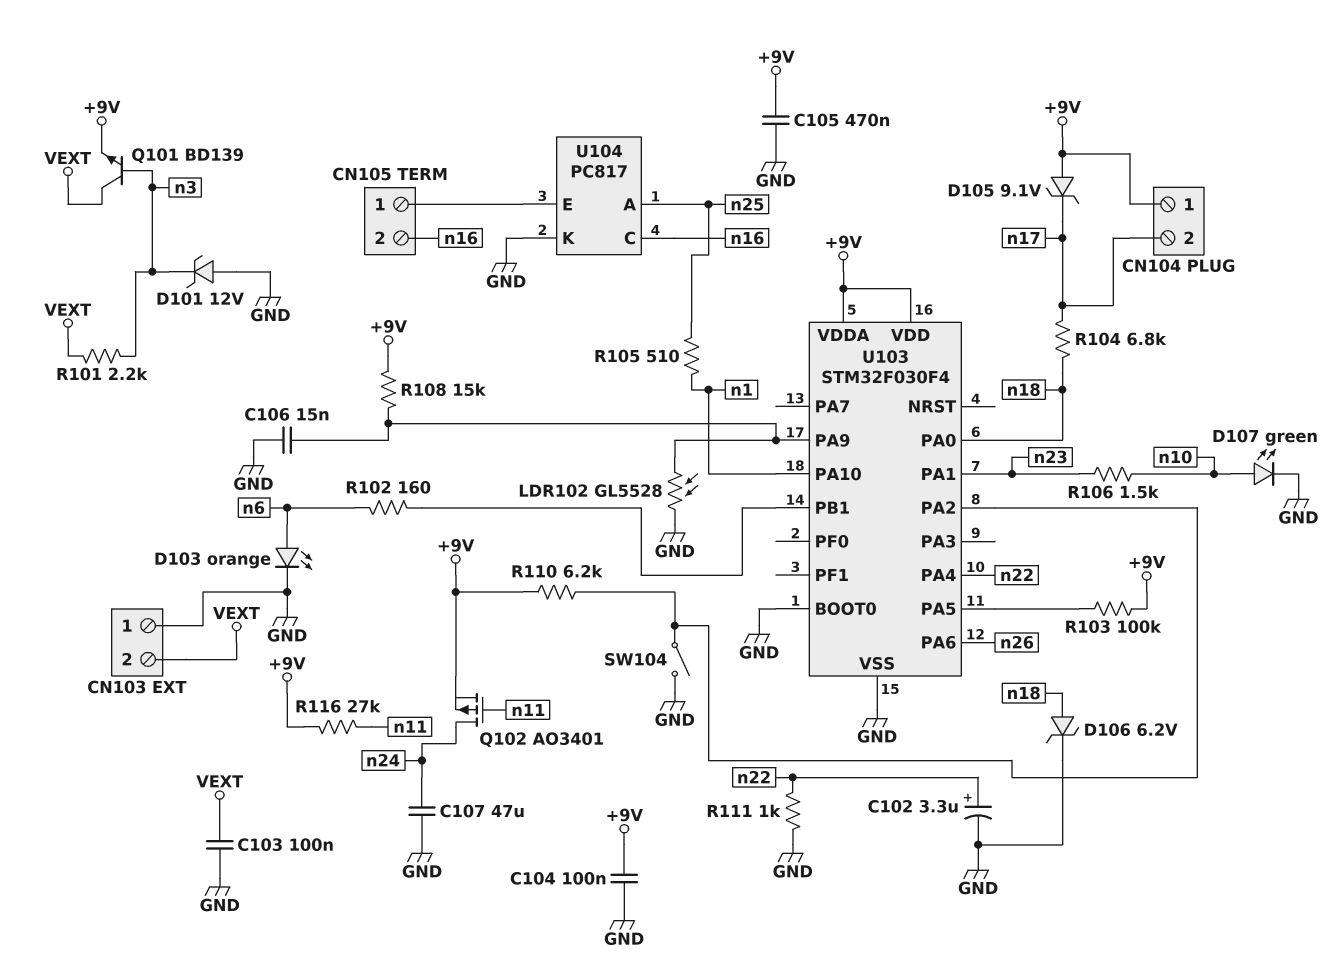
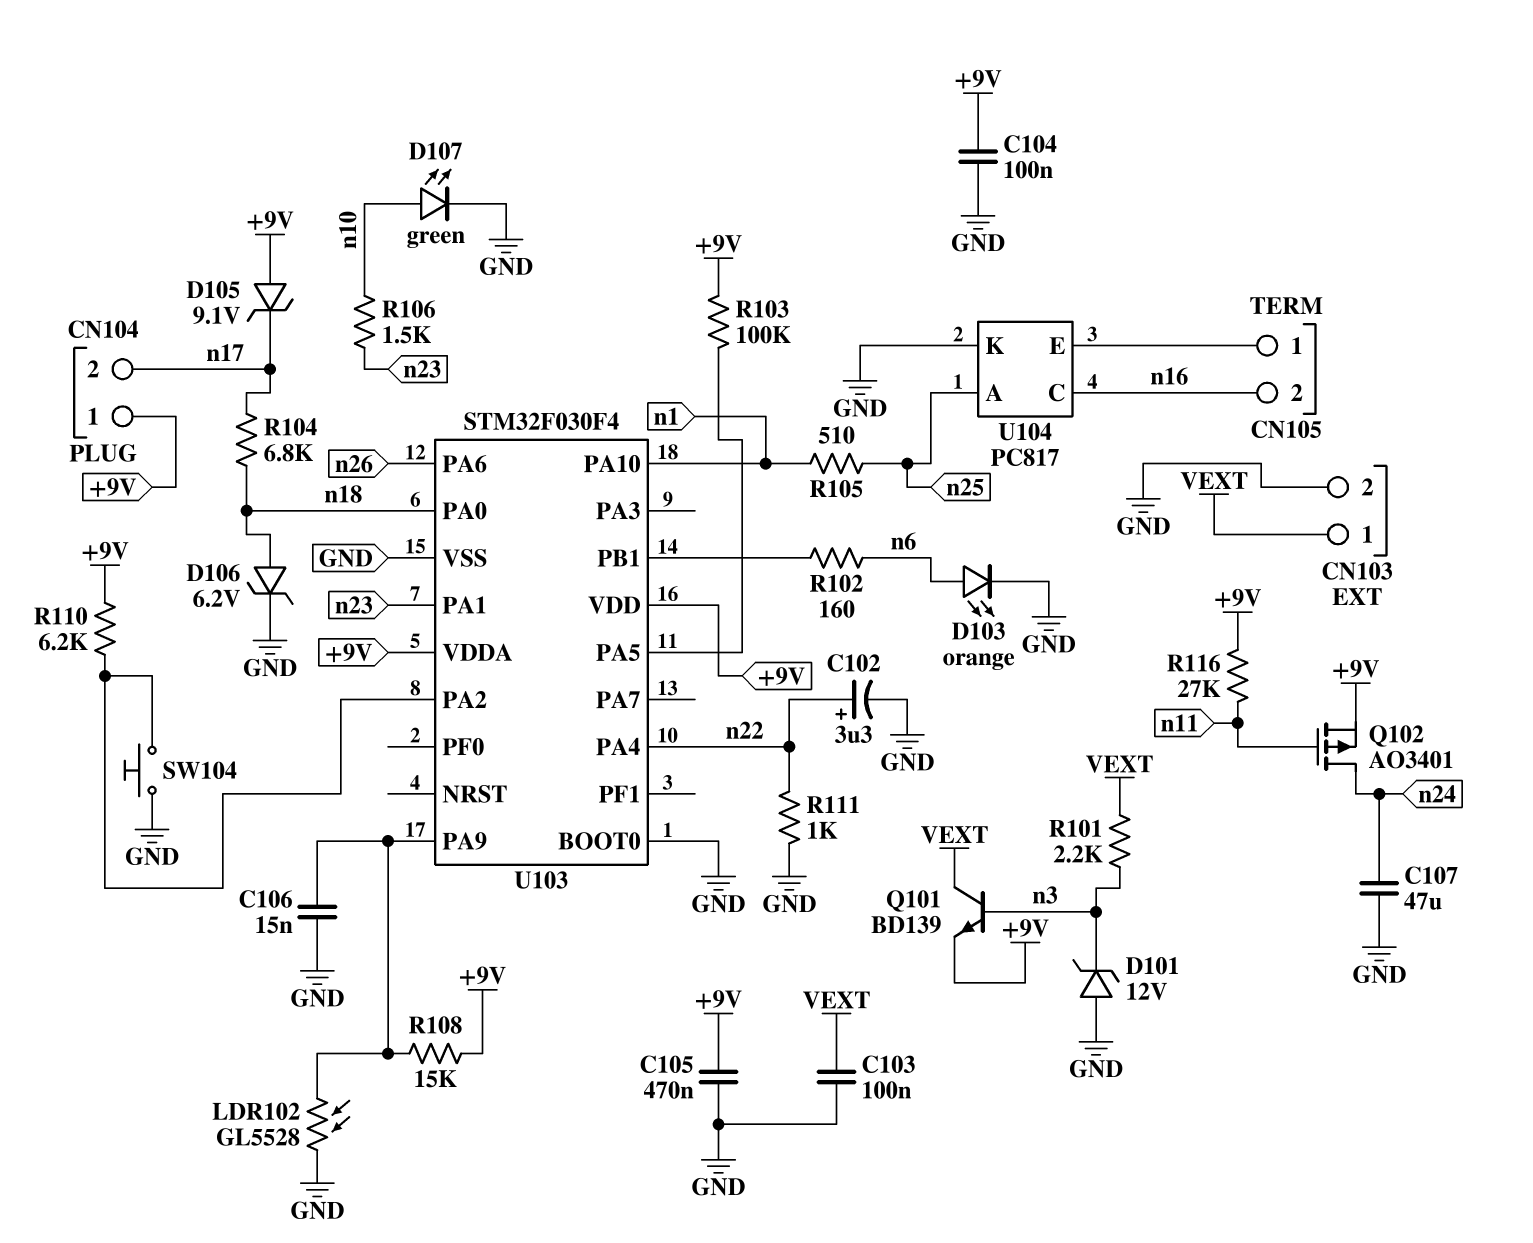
CN103 pin 1: GND -> VEXT
CN103 pin 2: VEXT -> GND
SW104: switch (GND, U103/PA2) -> button (GND, U103/PA2)

